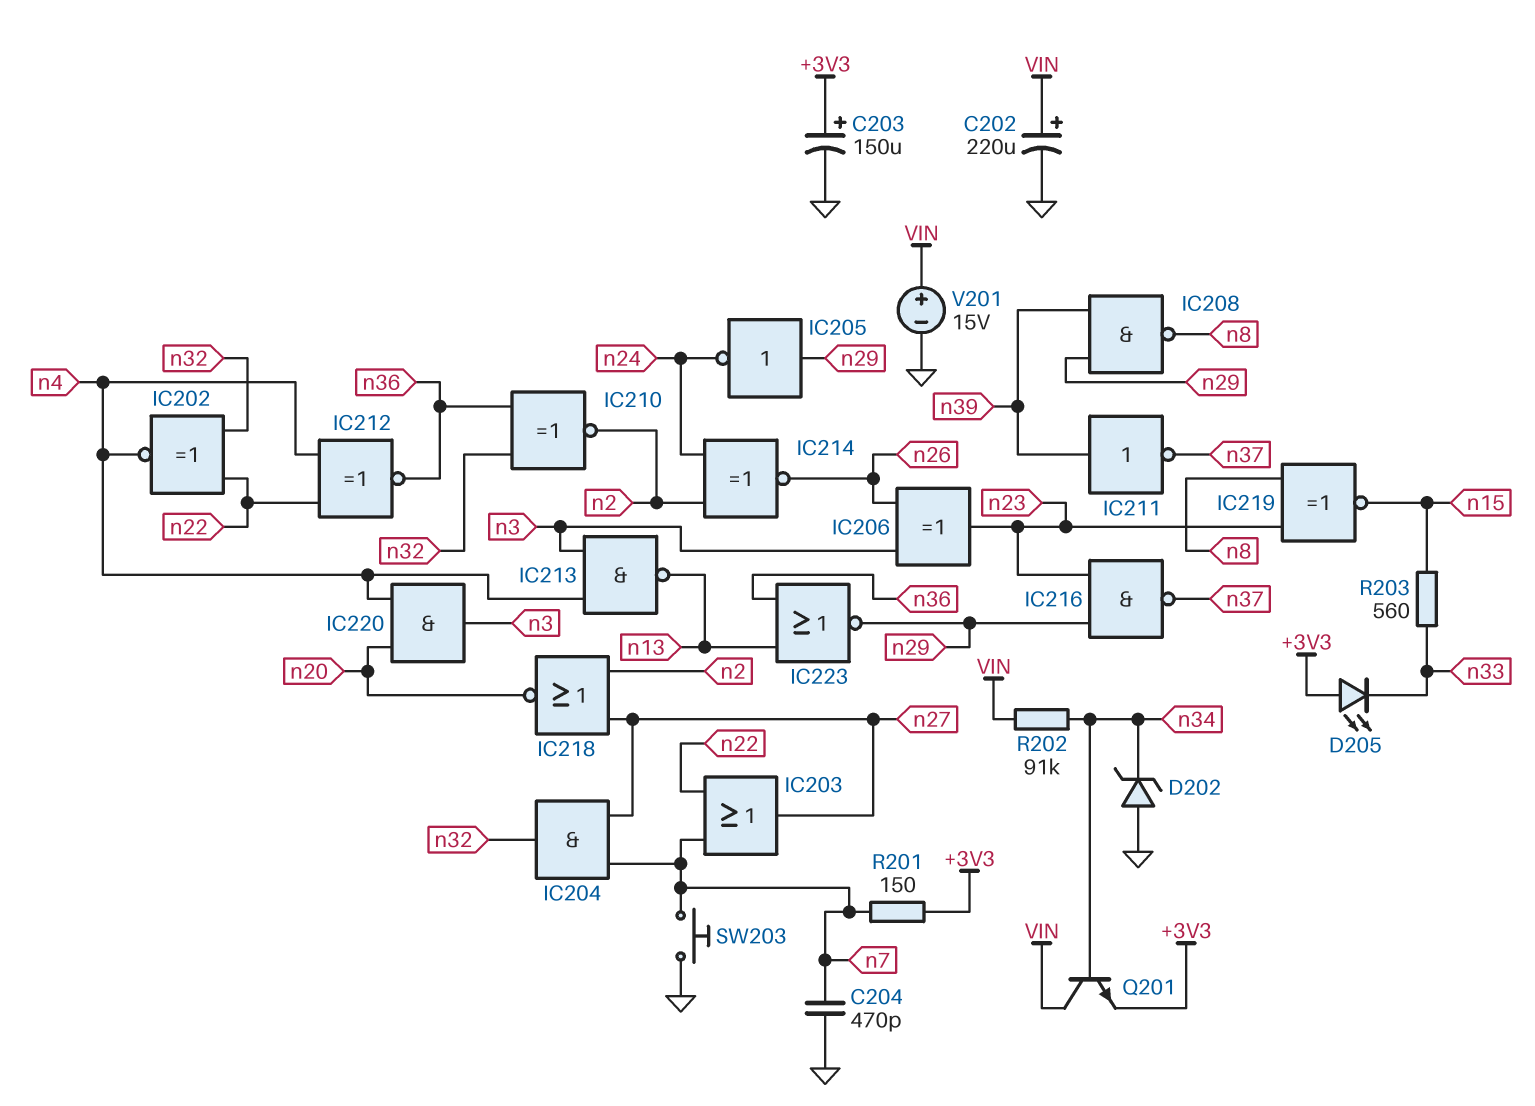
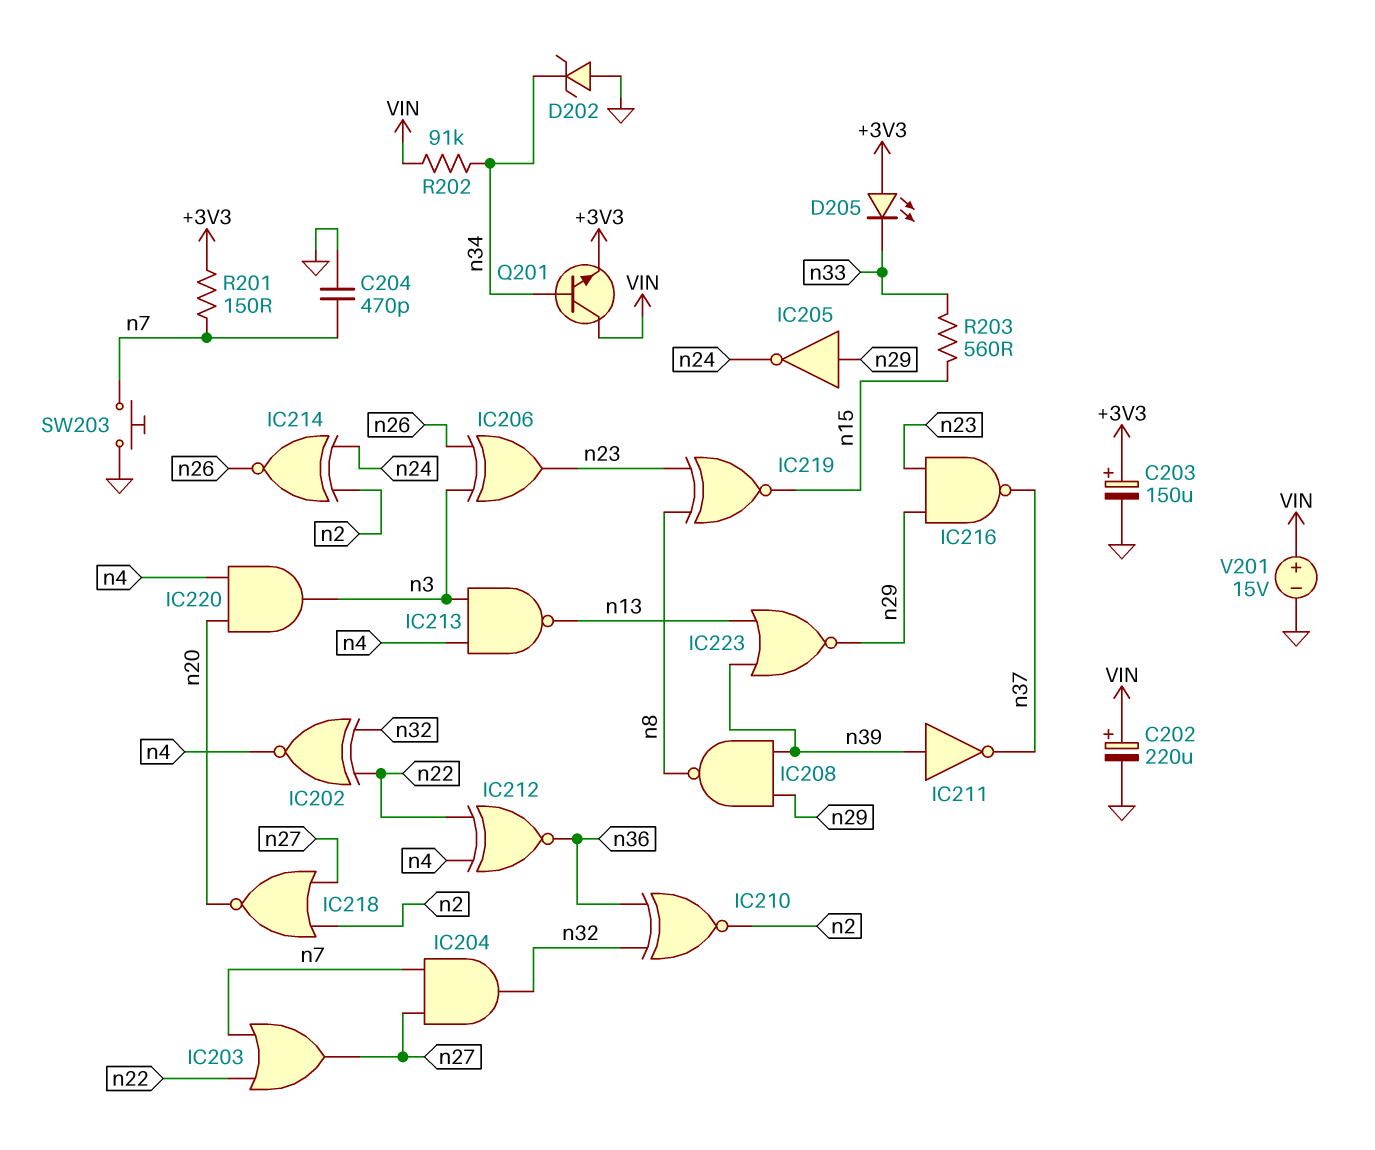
IC223: NOR (in n13, in n36, out n29) -> NOR (in n13, in n39, out n29)

